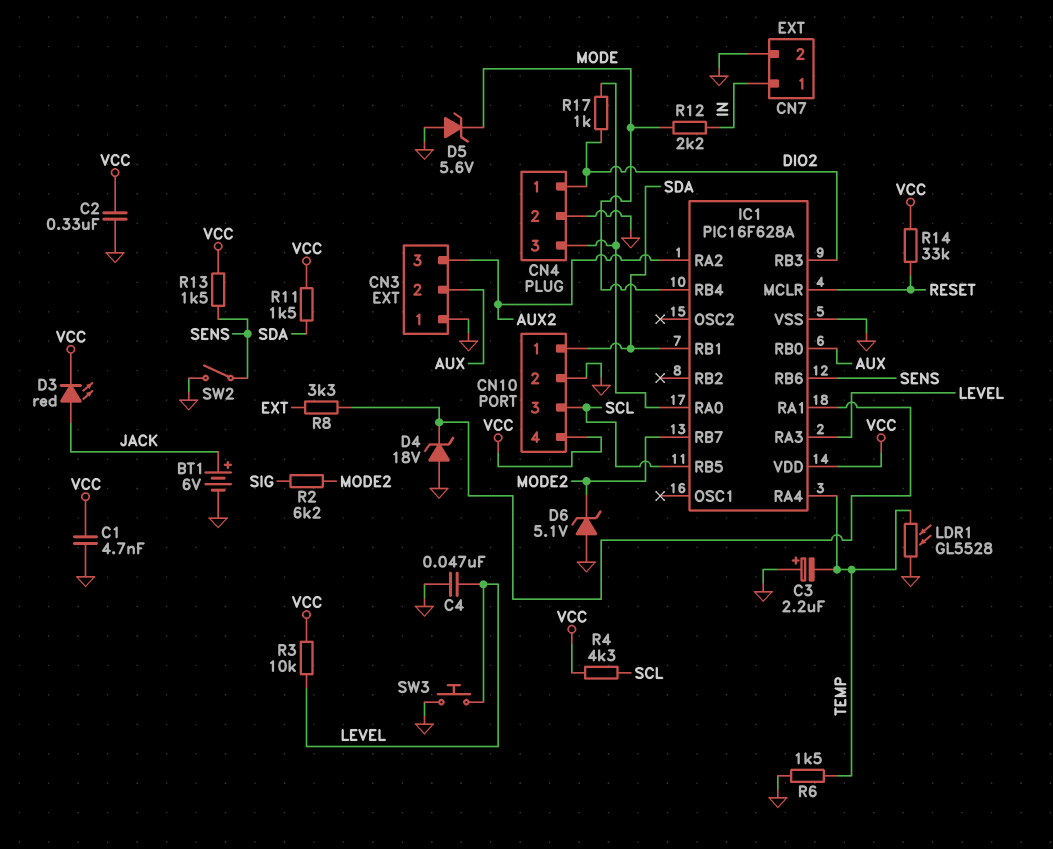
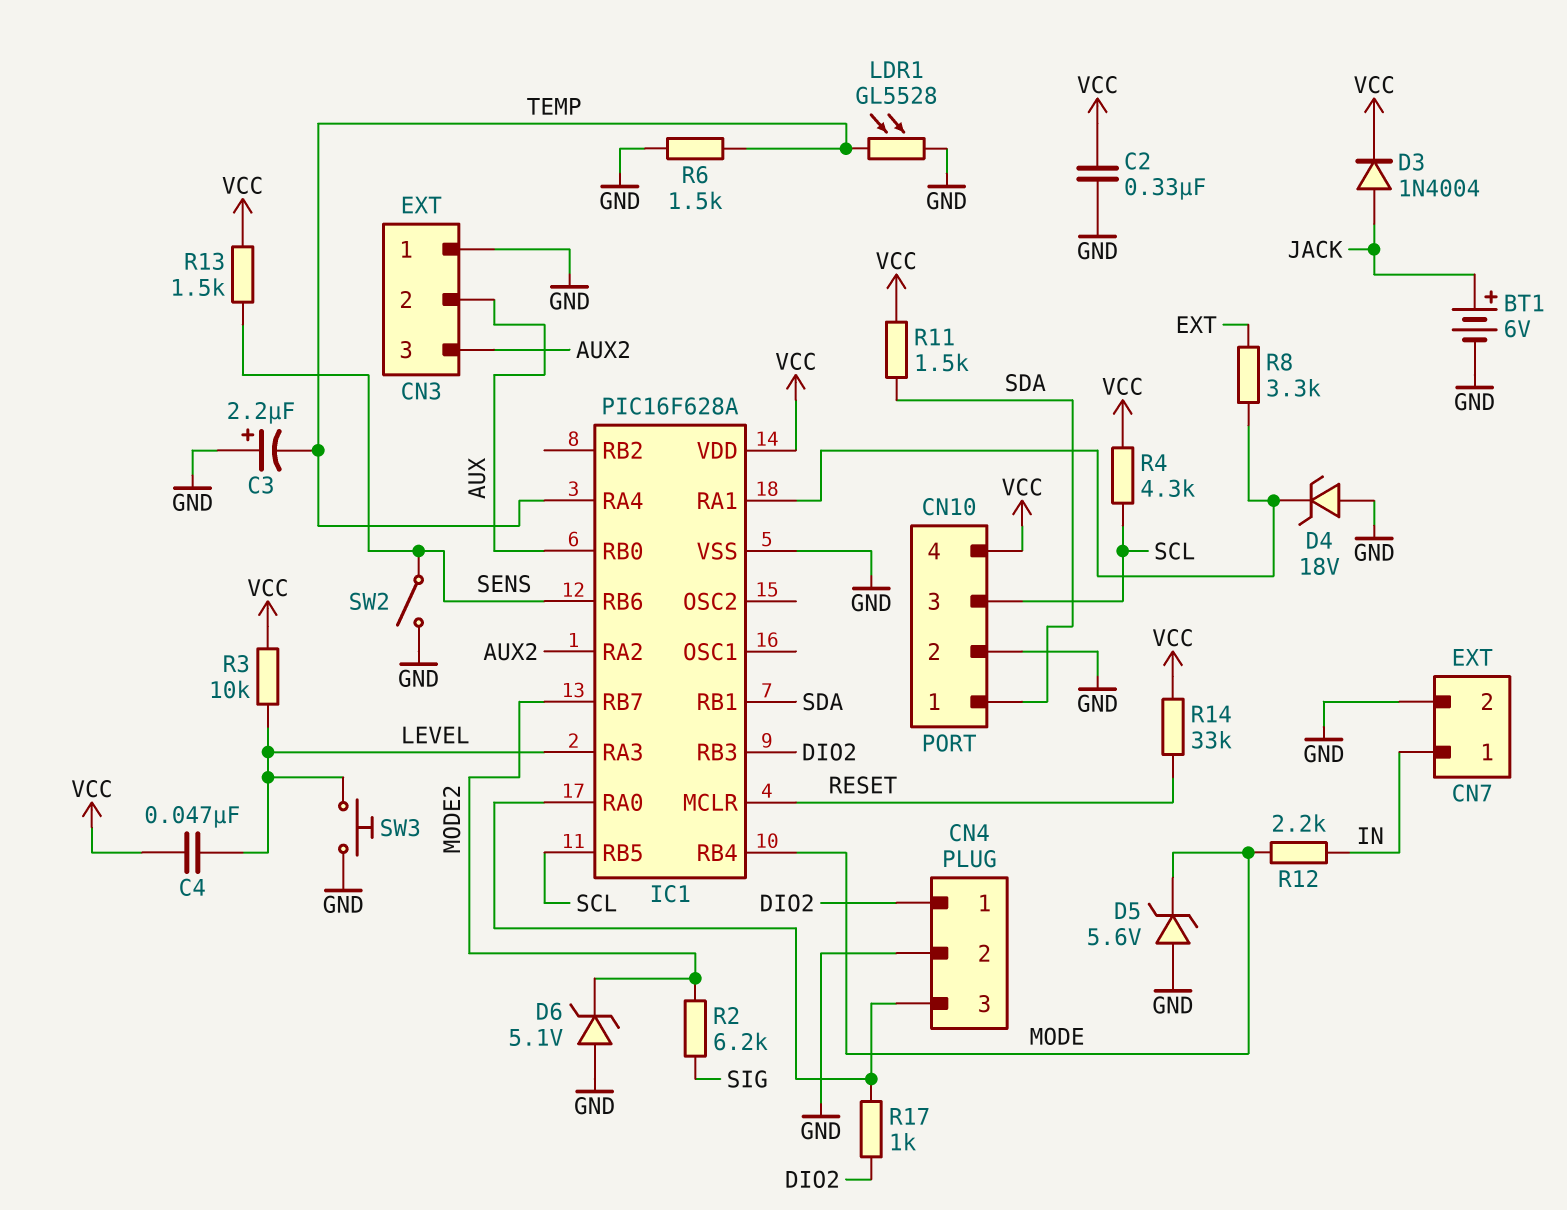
C1: 4.7nF (GND, VCC) -> none
C4: 47nF (GND, LEVEL) -> 47nF (LEVEL, VCC)
D3: LED red (A JACK, K VCC) -> diode 1N4004 (A JACK, K VCC)

